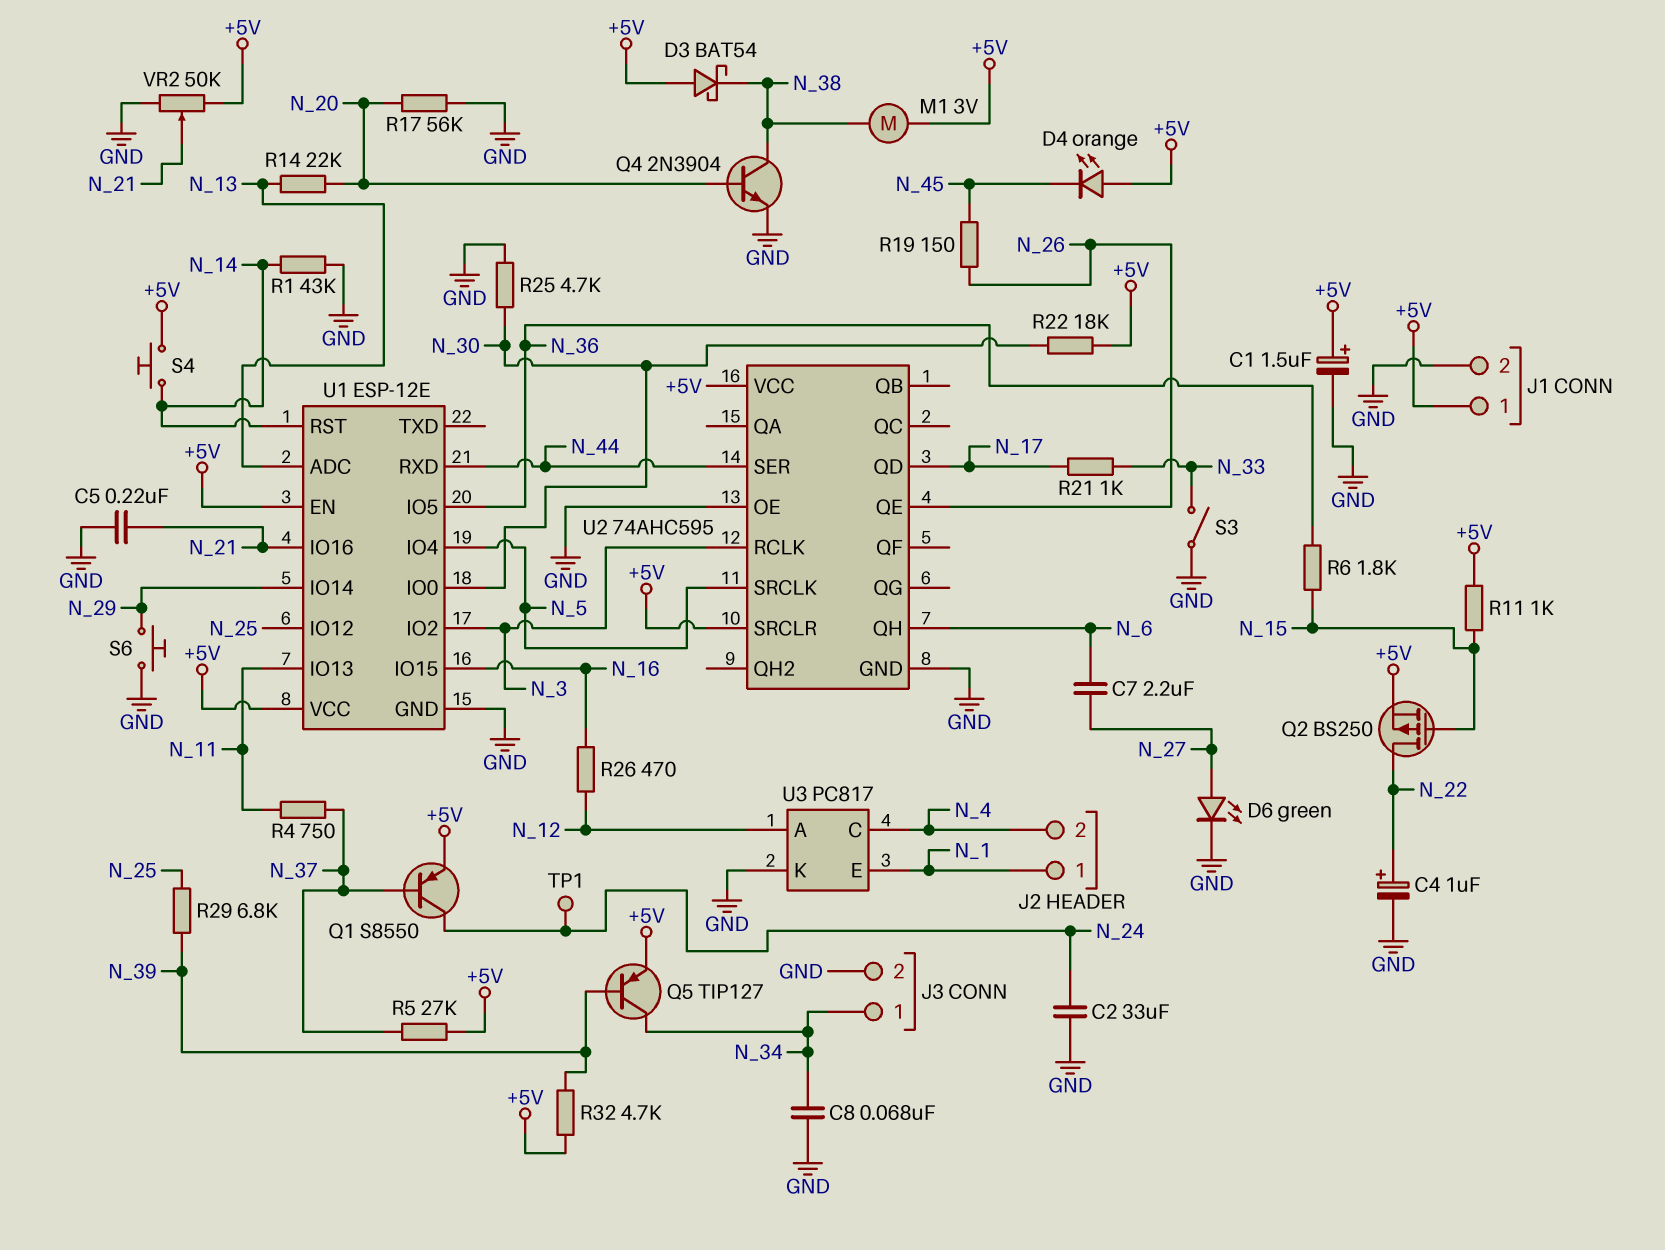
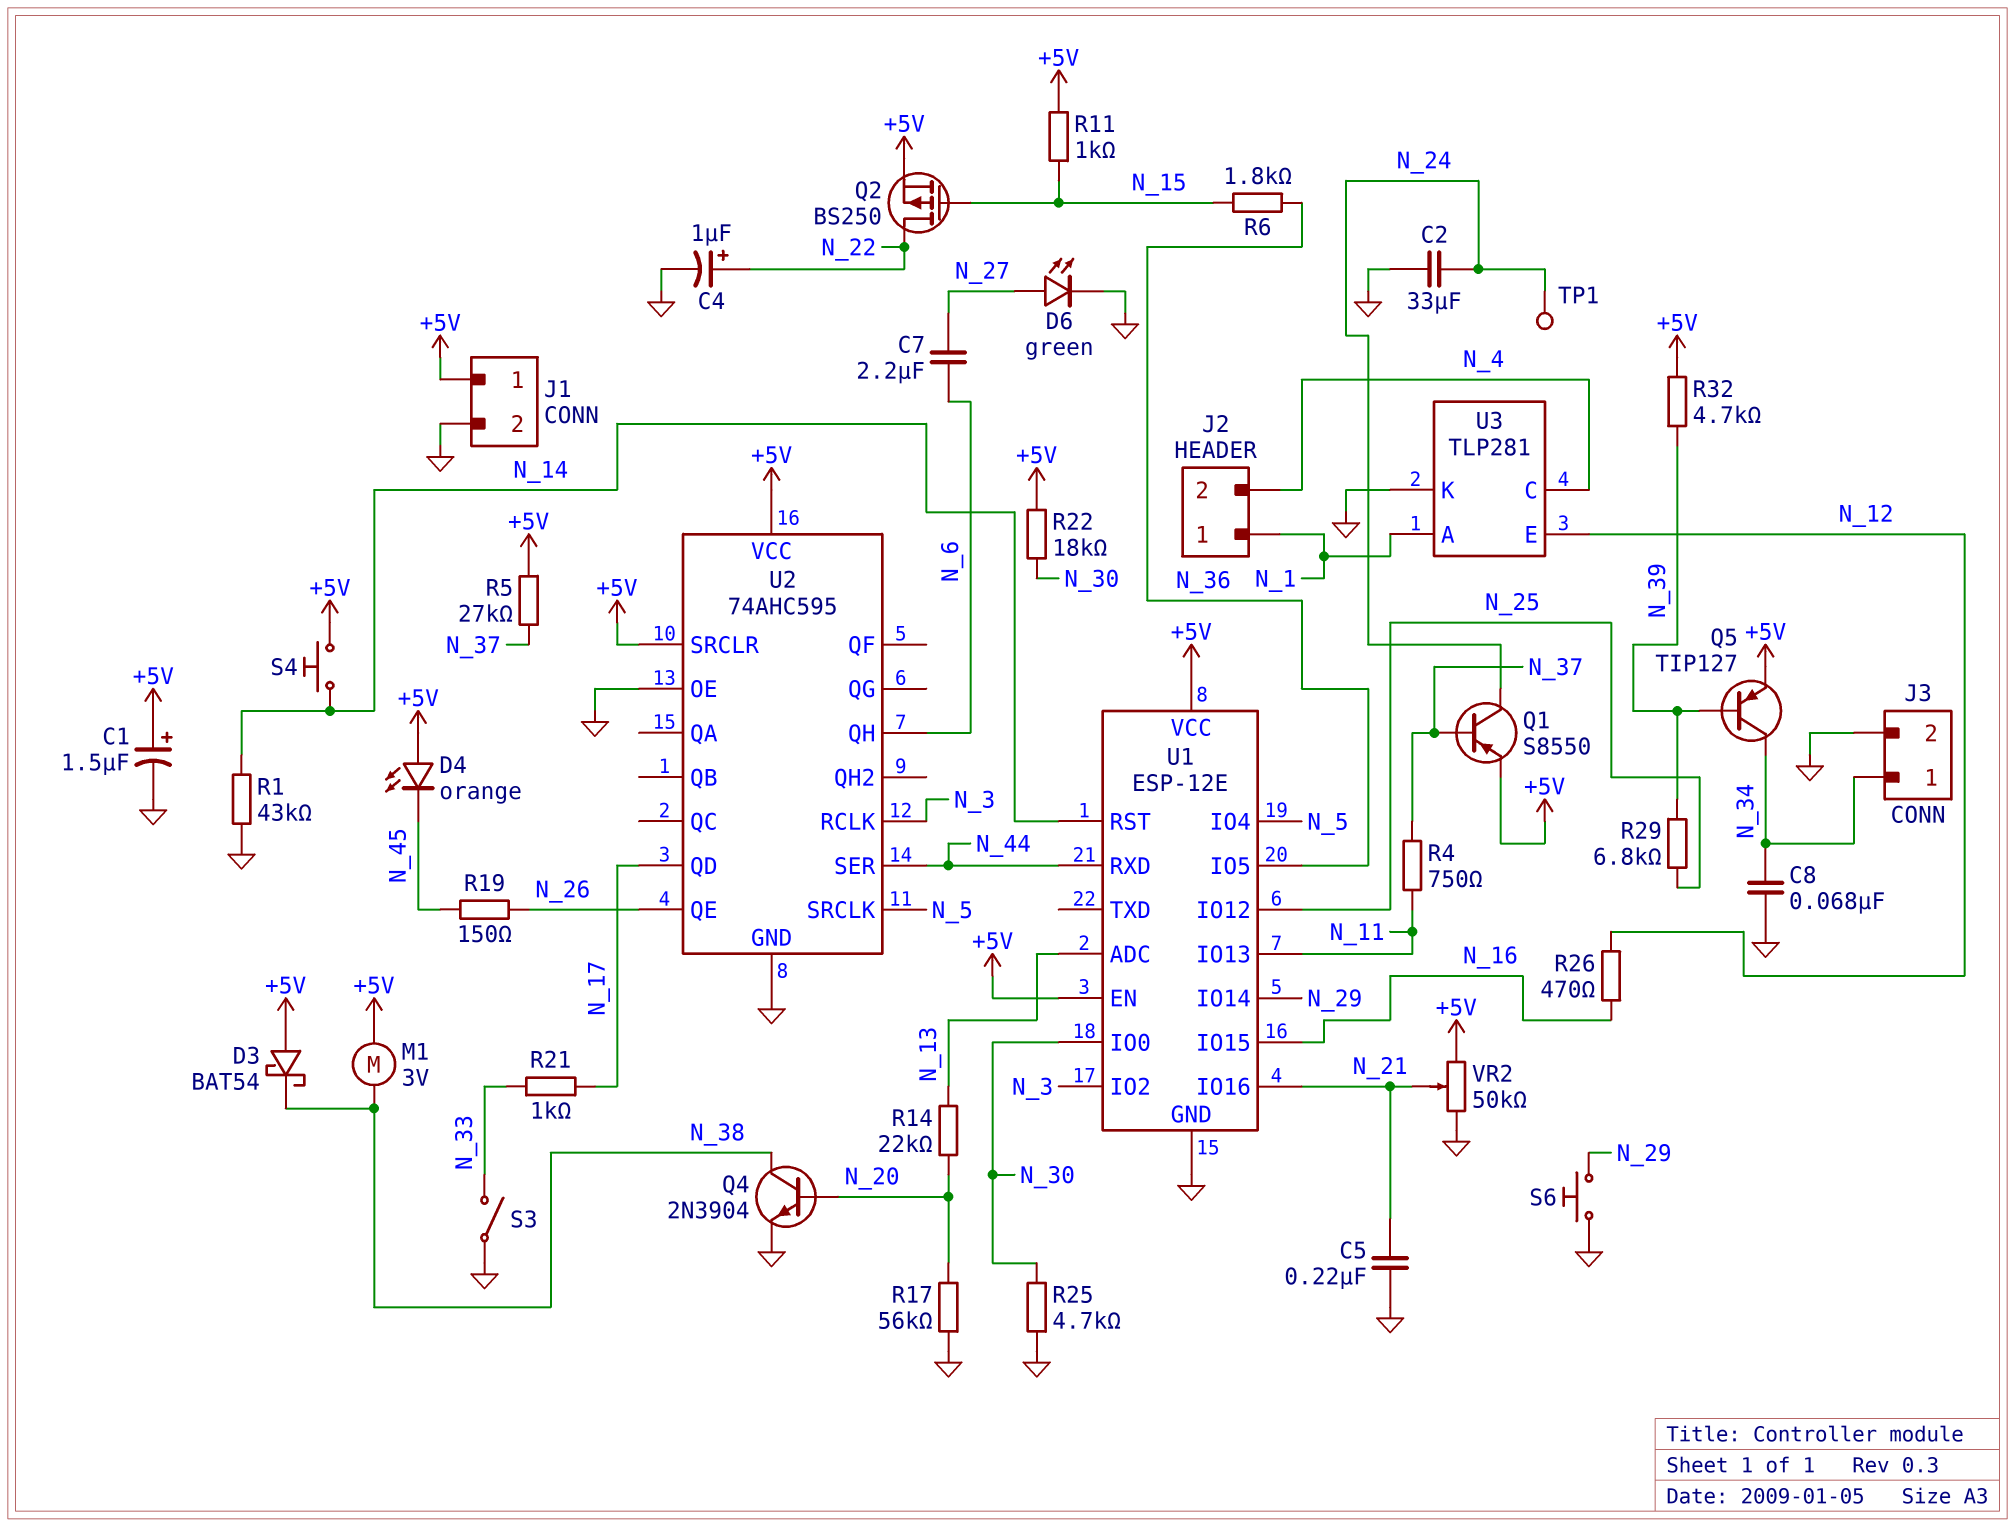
U3: PC817 -> TLP281
U3 pin A: N_12 -> N_1
U3 pin E: N_1 -> N_12

